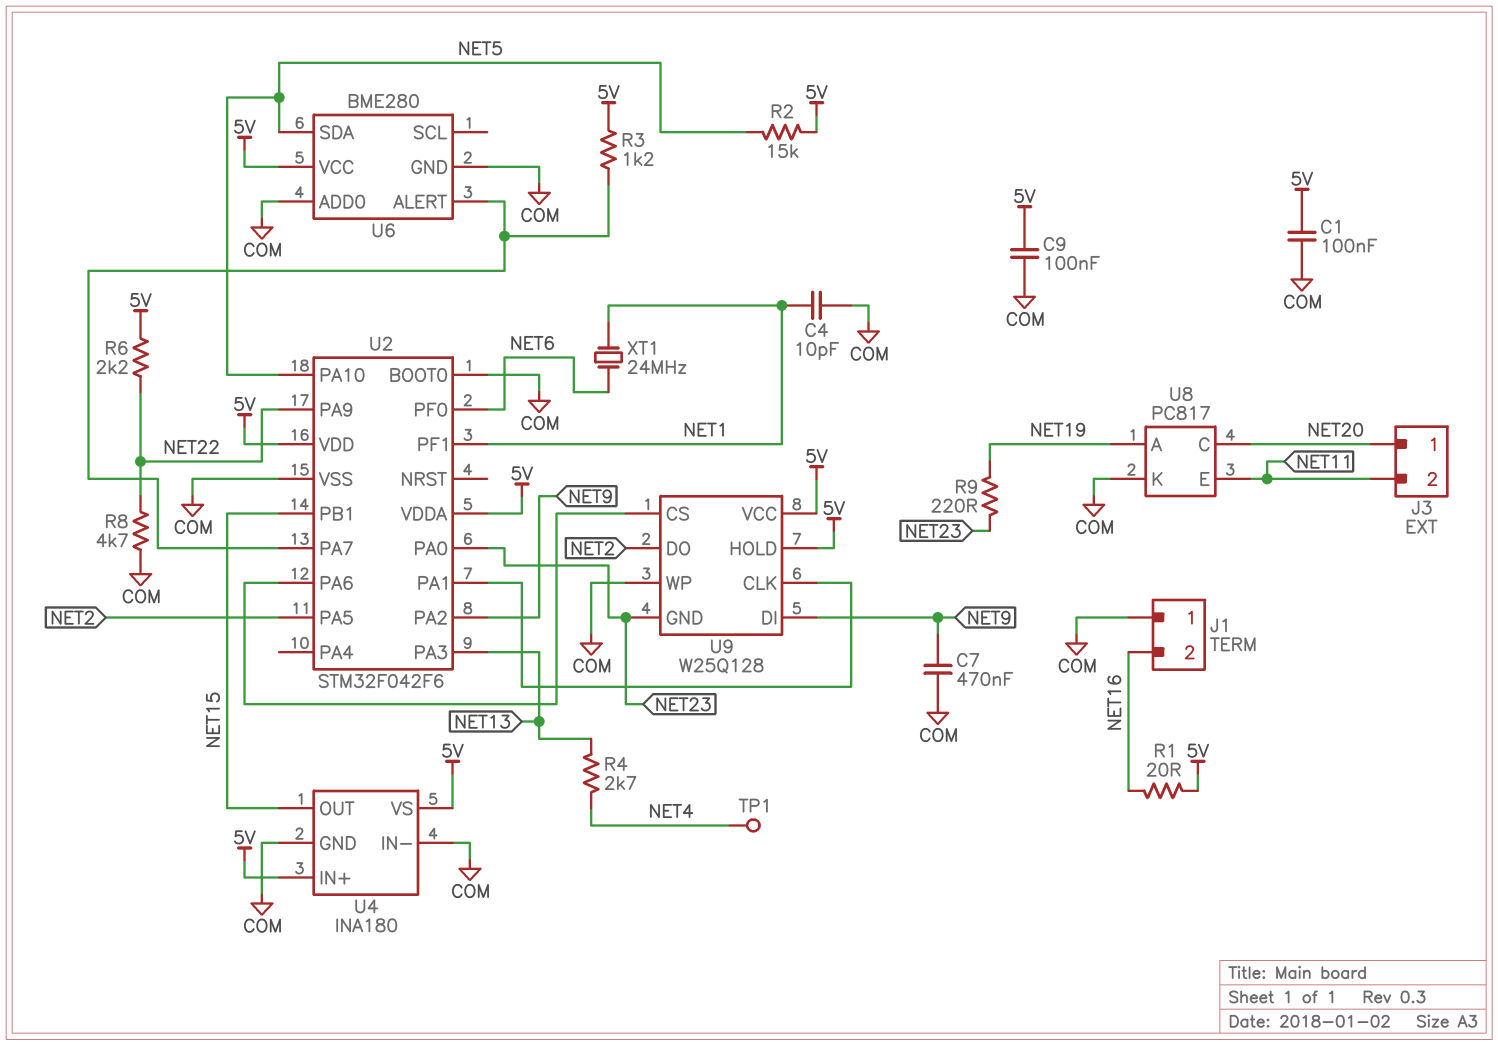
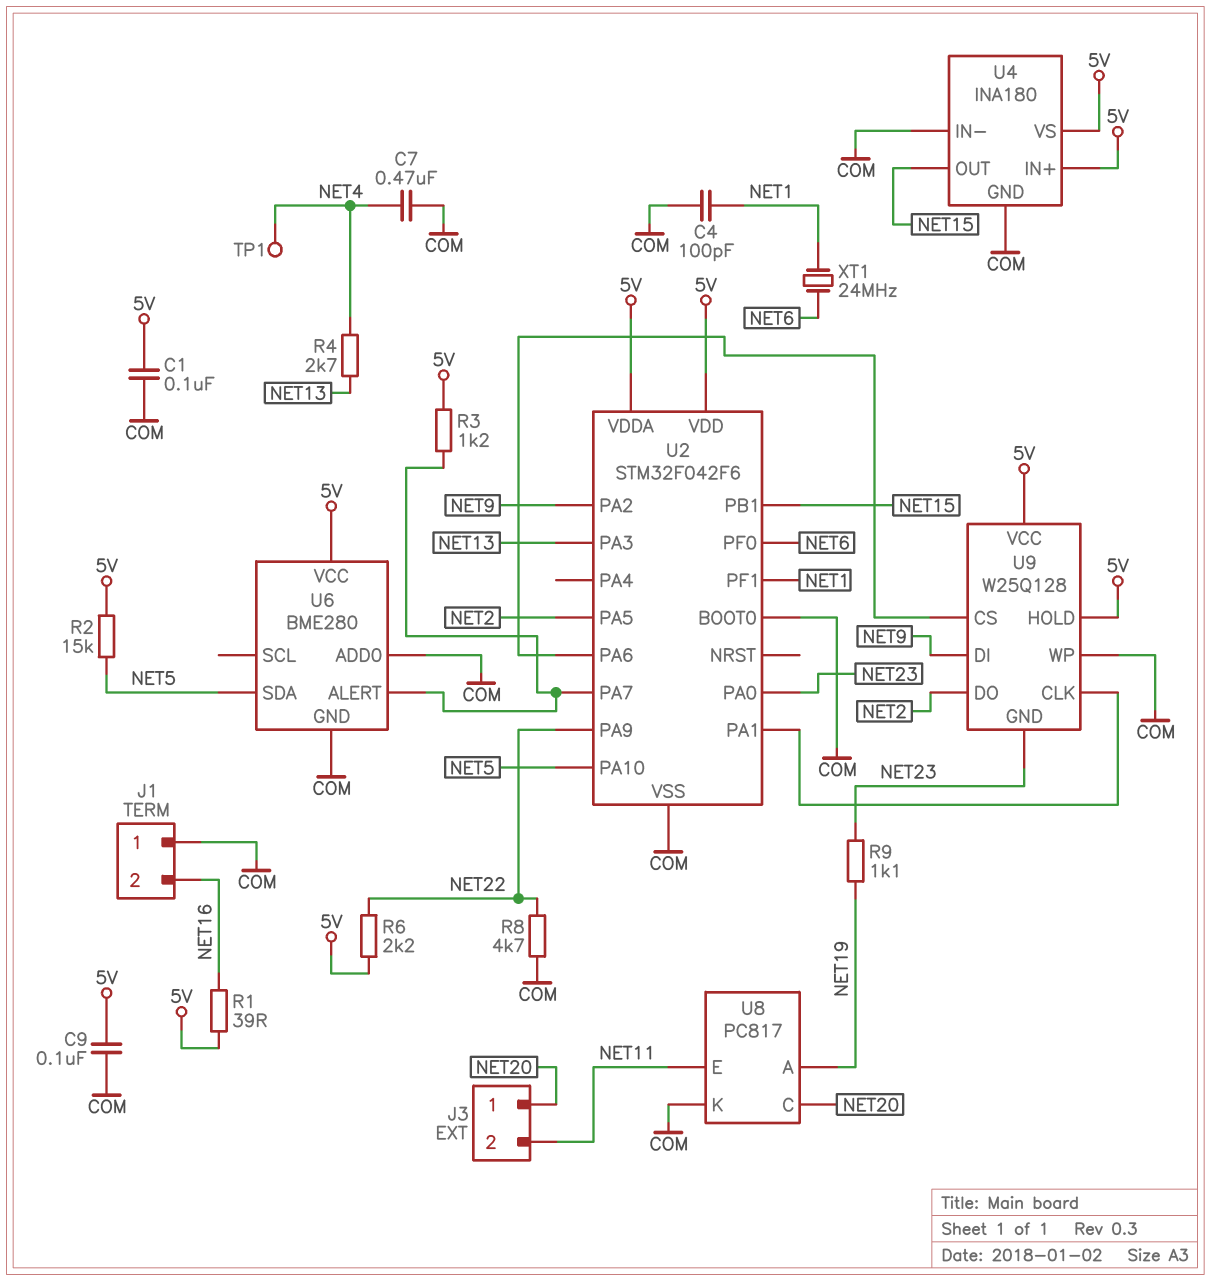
C4: 10pF (COM, NET1) -> 100pF (COM, NET1)
C7: 470nF (COM, NET9) -> 470nF (COM, NET4)
R1: 20 (5V, NET16) -> 39 (5V, NET16)
R9: 220 (NET19, NET23) -> 1.1k (NET19, NET23)

